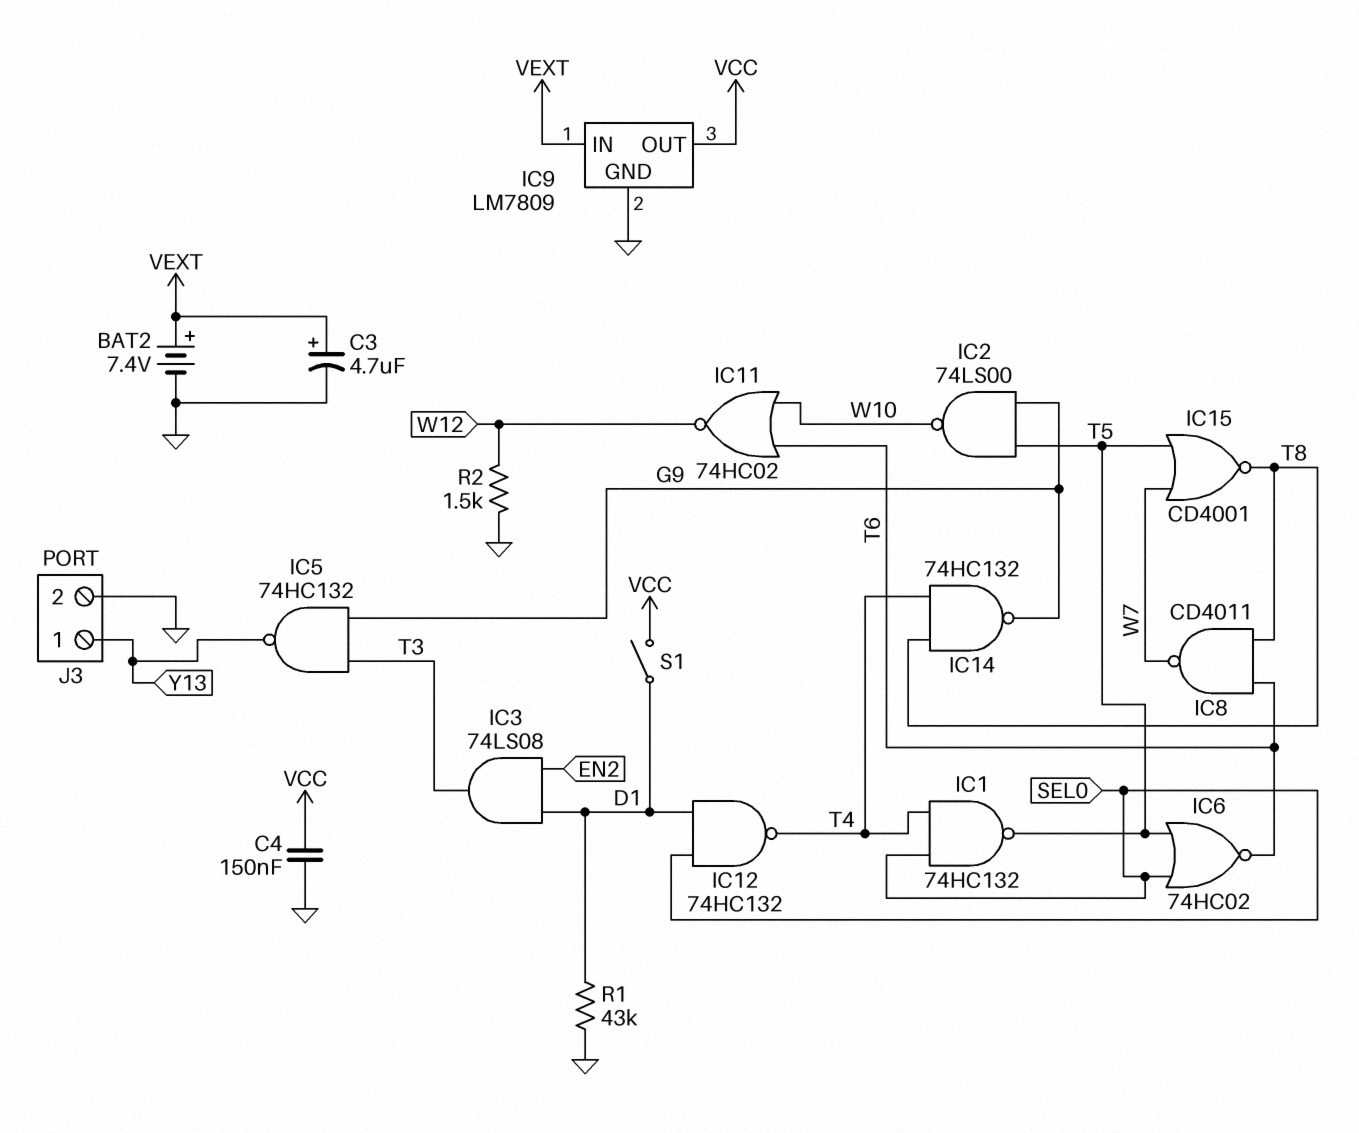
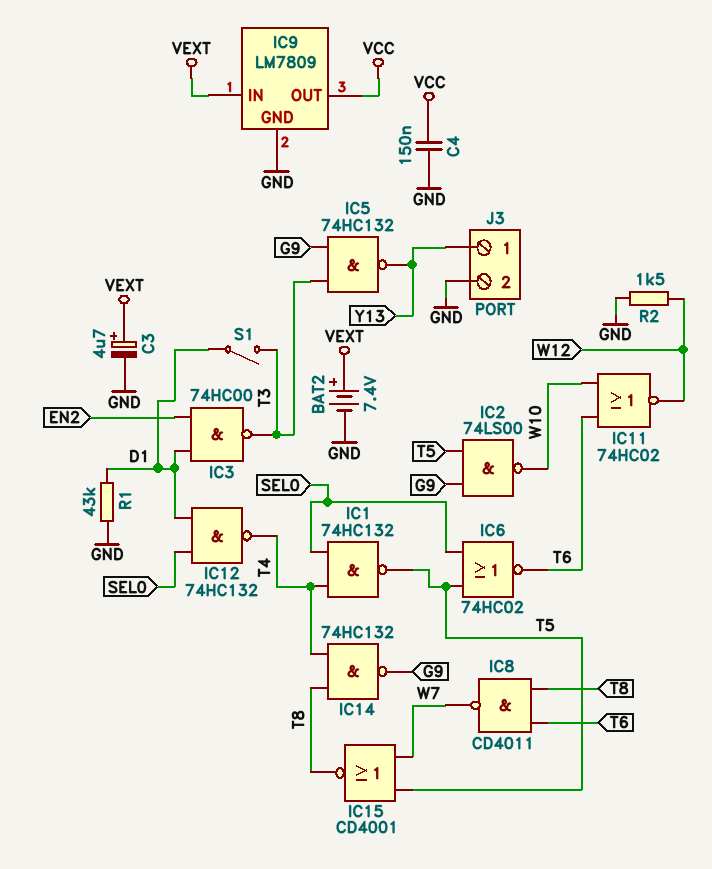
IC3: AND 74LS08 (in D1, in EN2, out T3) -> NAND 74HC00 (in D1, in EN2, out T3)
S1: switch (D1, VCC) -> switch (D1, T3)

